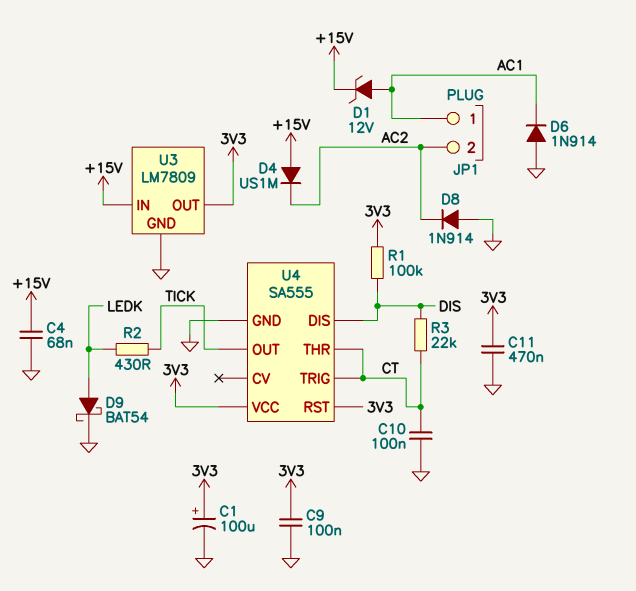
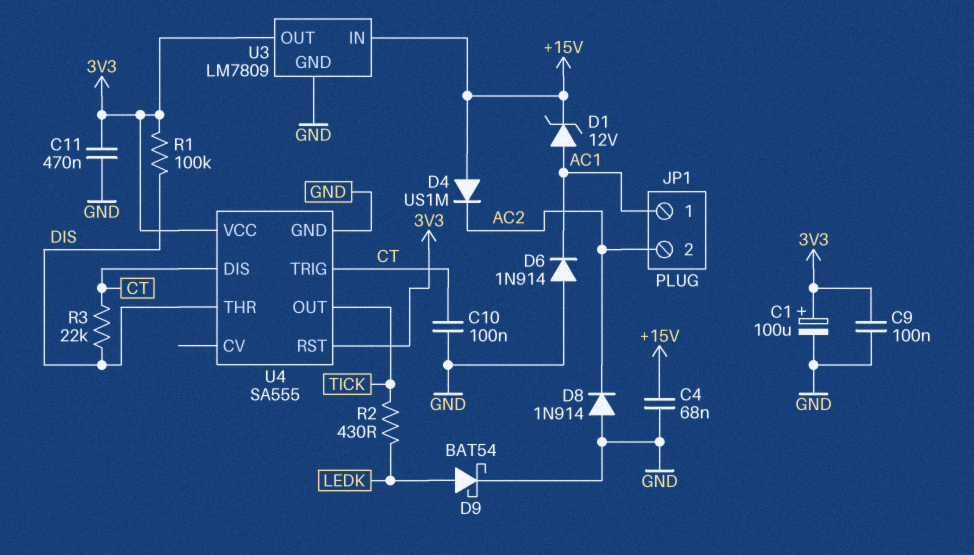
U4 pin DIS: DIS -> CT
U4 pin THR: CT -> DIS

